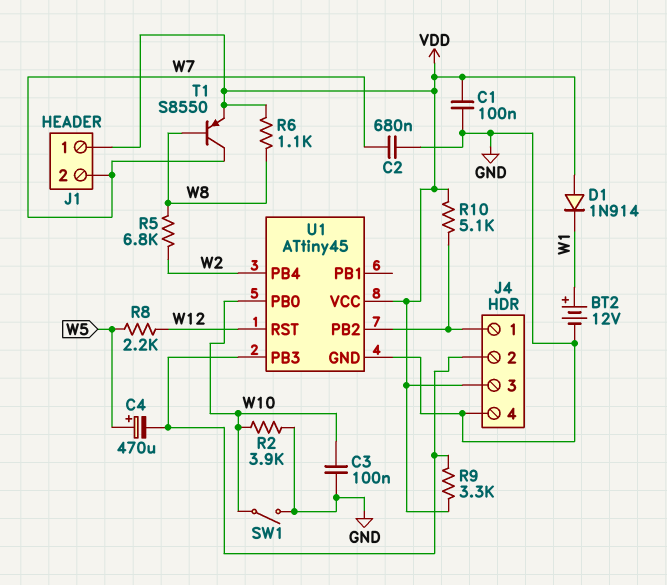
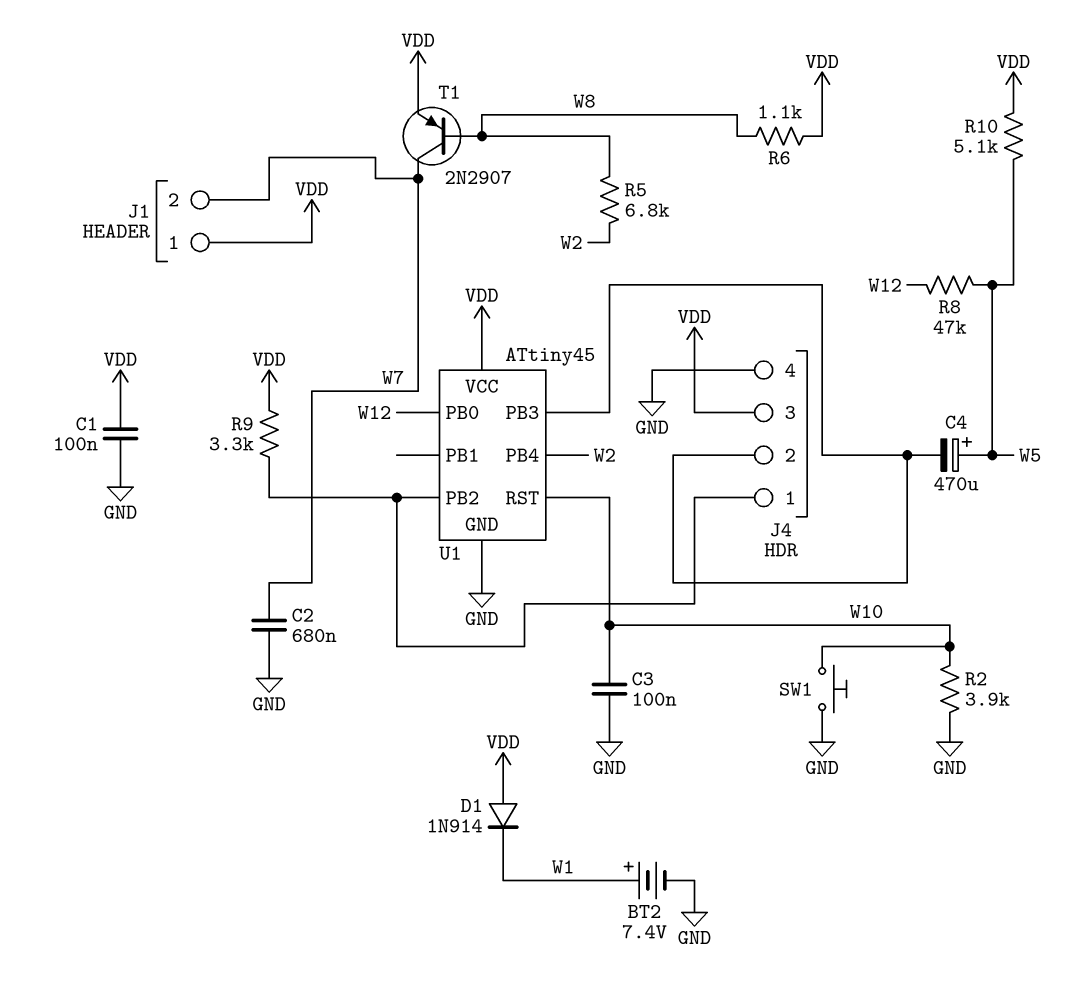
BT2: 12V (plus W1, minus GND) -> 7.4V (plus W1, minus GND)
R8: 2.2k (W5, W12) -> 47k (W5, W12)
R9: 3.3k (J4/2, VDD) -> 3.3k (J4/1, VDD)
R10: 5.1k (J4/1, VDD) -> 5.1k (VDD, W5)
SW1: switch (GND, W10) -> button (GND, W10)
T1: PNP S8550 (B W8, C W7, E VDD) -> PNP 2N2907 (B W8, C W7, E VDD)
U1 pin PB0: W10 -> W12
U1 pin RST: W12 -> W10

